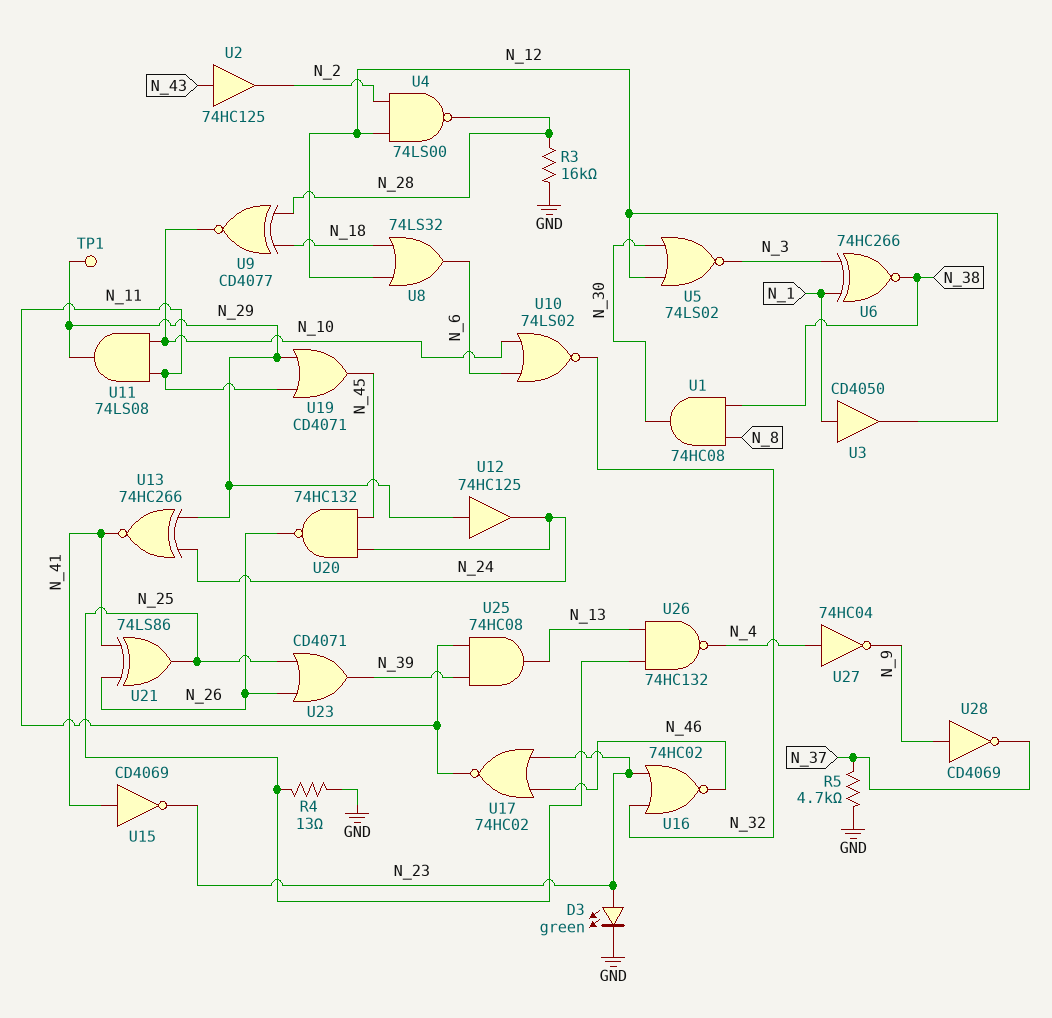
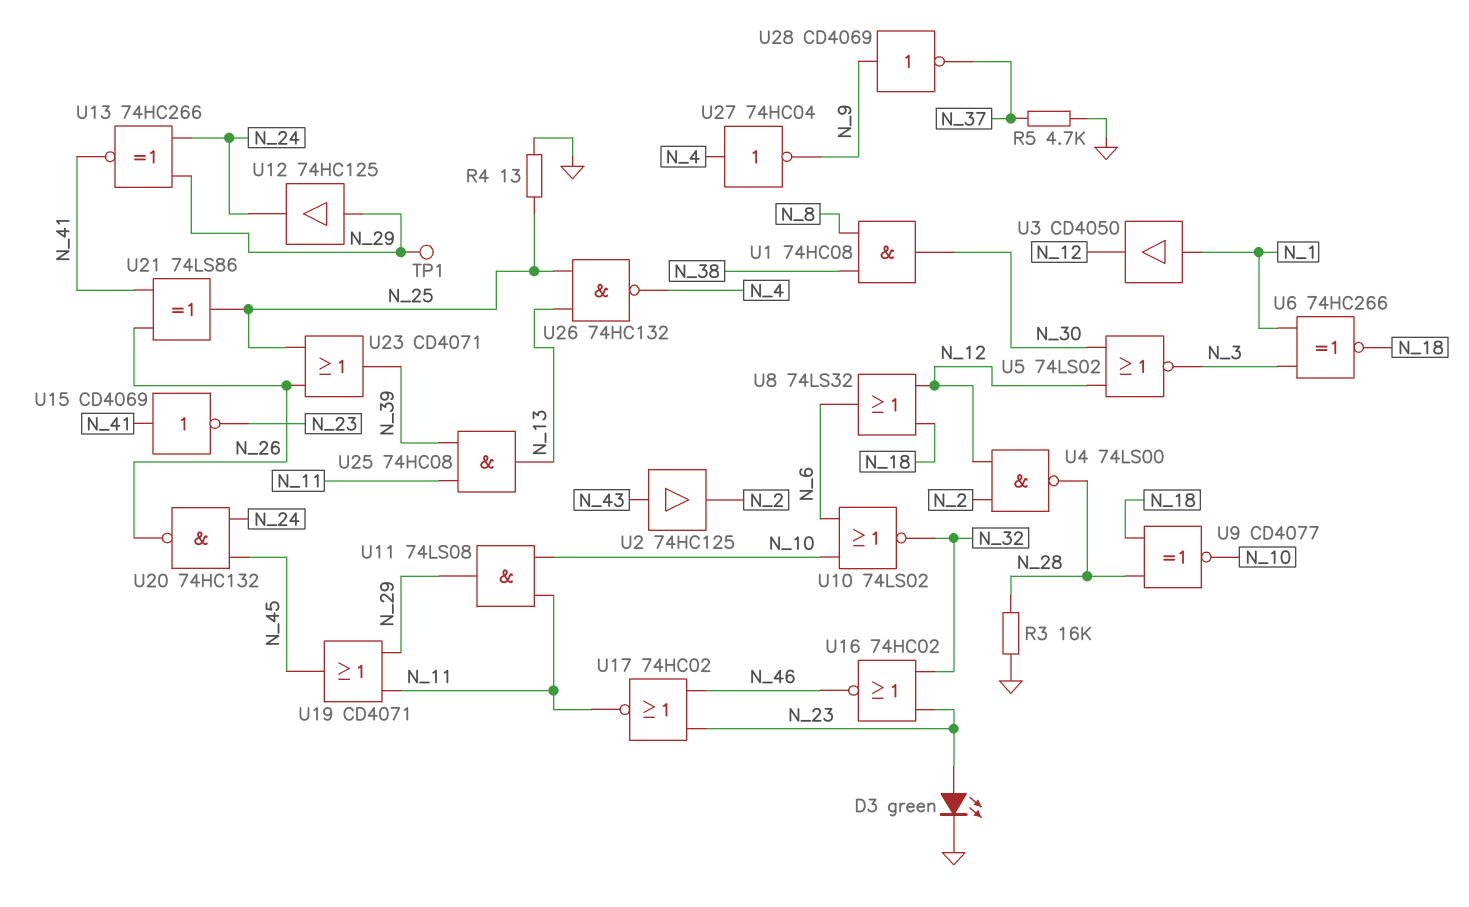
U6: XNOR 74HC266 (in N_1, in N_3, out N_38) -> XNOR 74HC266 (in N_1, in N_3, out N_18)

